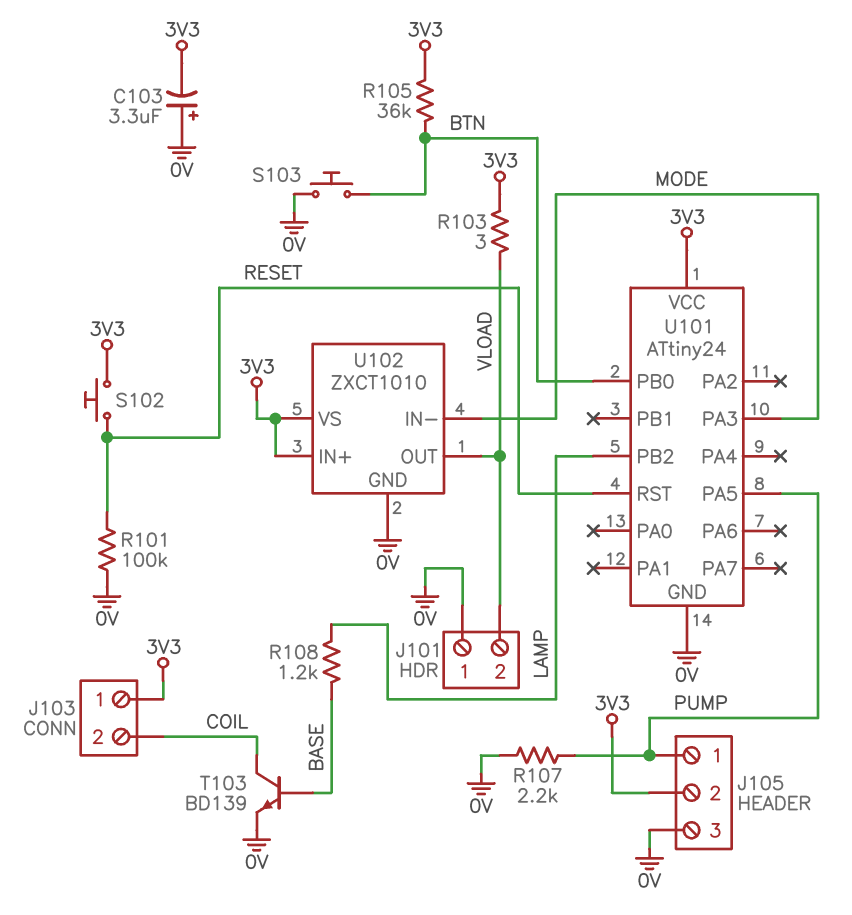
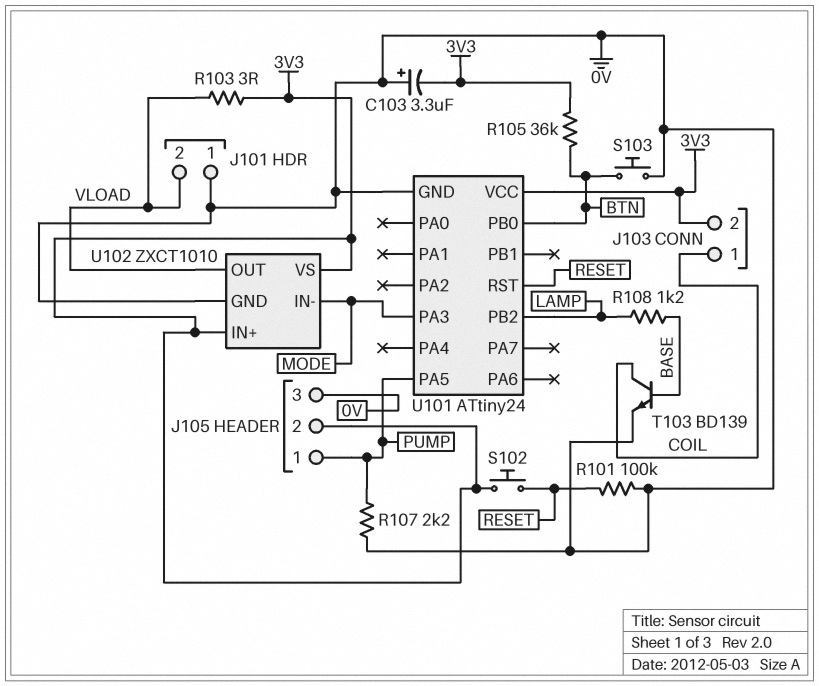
J103 pin 1: 3V3 -> COIL
J103 pin 2: COIL -> 3V3

